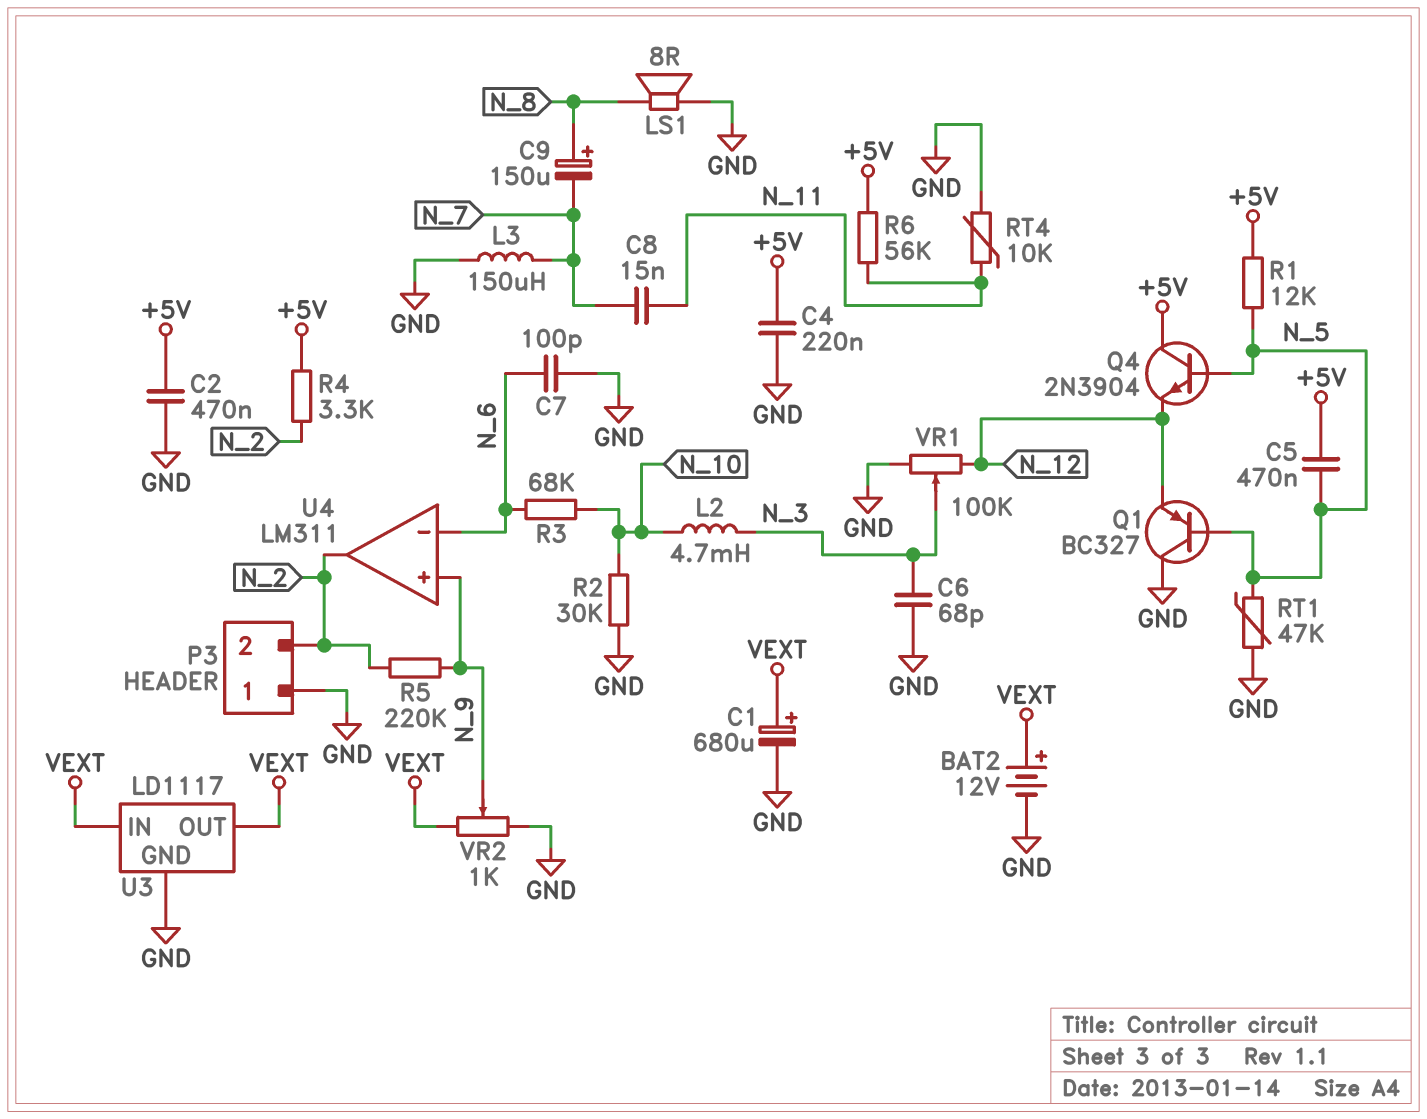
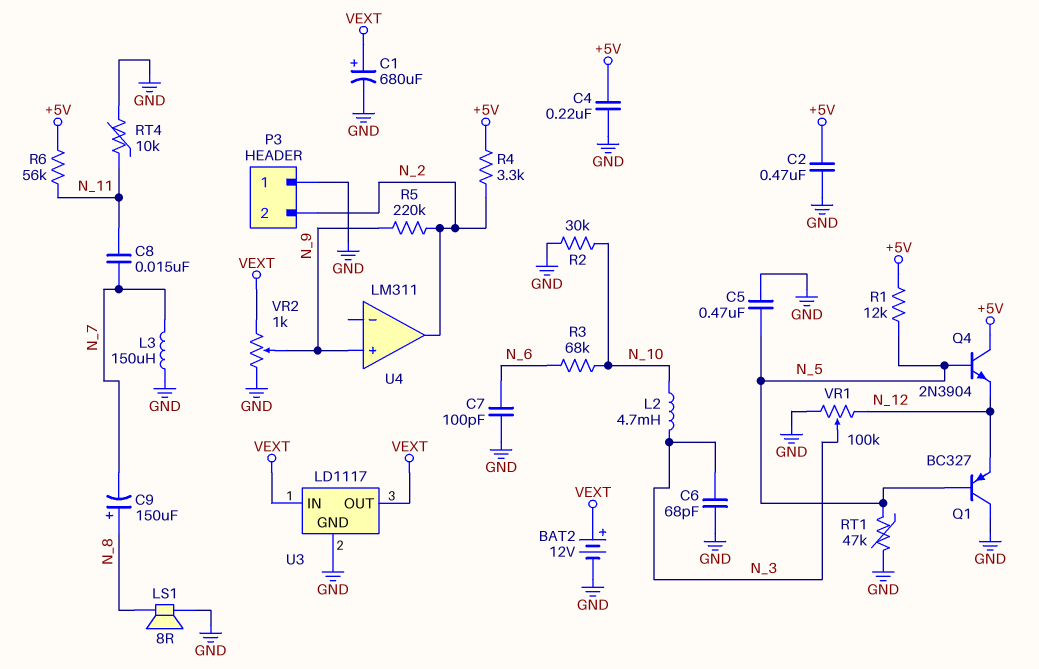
C5: 470nF (+5V, N_5) -> 470nF (GND, N_5)
U4 pin in-: N_6 -> none

